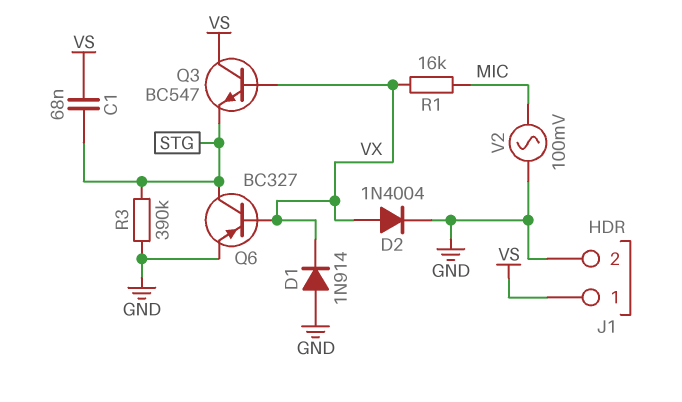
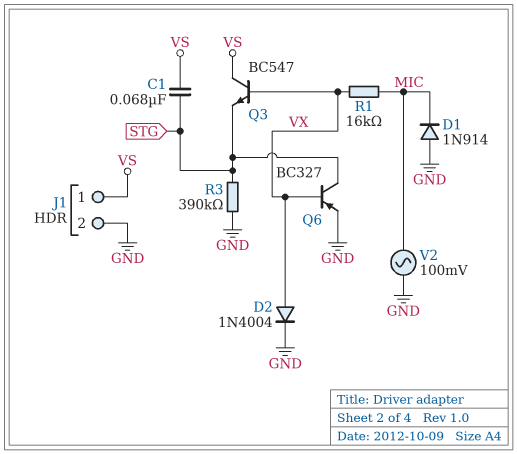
D1: diode 1N914 (A GND, K VX) -> diode 1N914 (A GND, K MIC)

